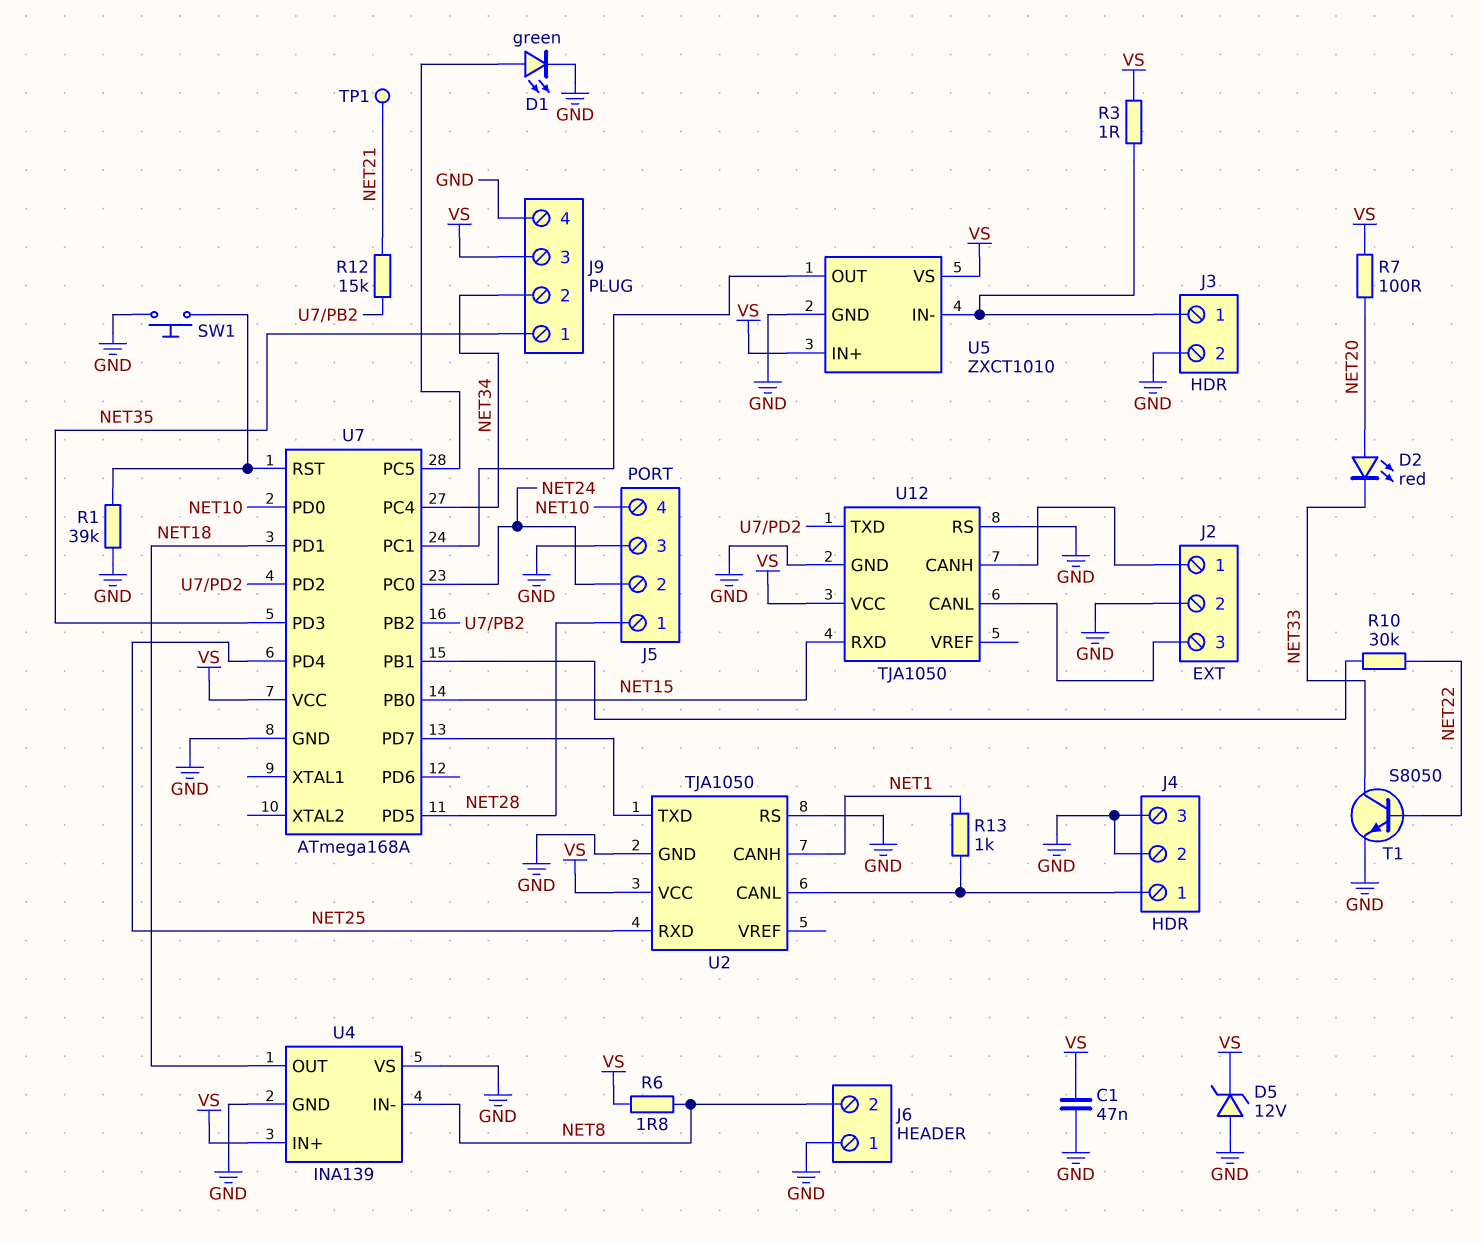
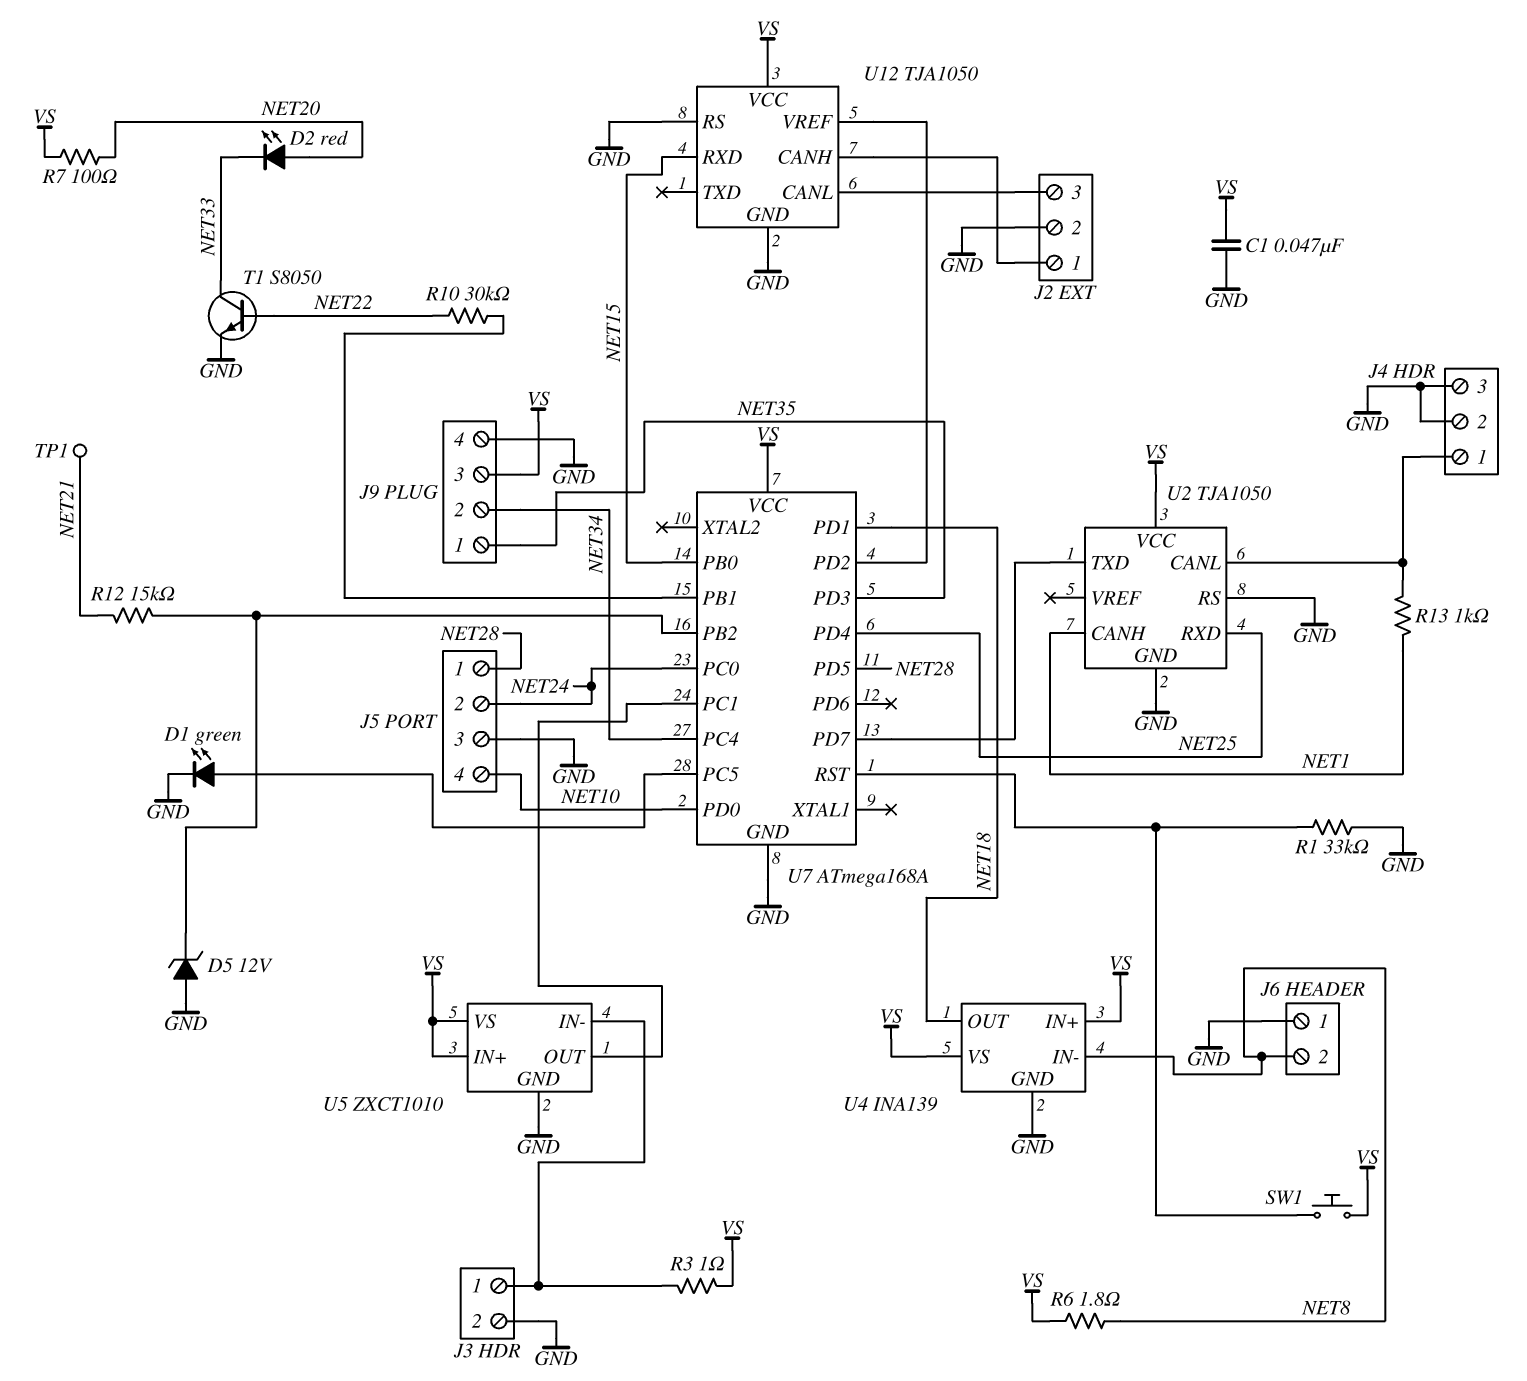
D5: zener 12V (A GND, K VS) -> zener 12V (A GND, K U7/PB2)
R1: 39k (GND, U7/RST) -> 33k (GND, U7/RST)
SW1: button (GND, U7/RST) -> button (U7/RST, VS)
U4 pin VS: GND -> VS
U12 pin TXD: U7/PD2 -> none
U12 pin VREF: none -> U7/PD2

